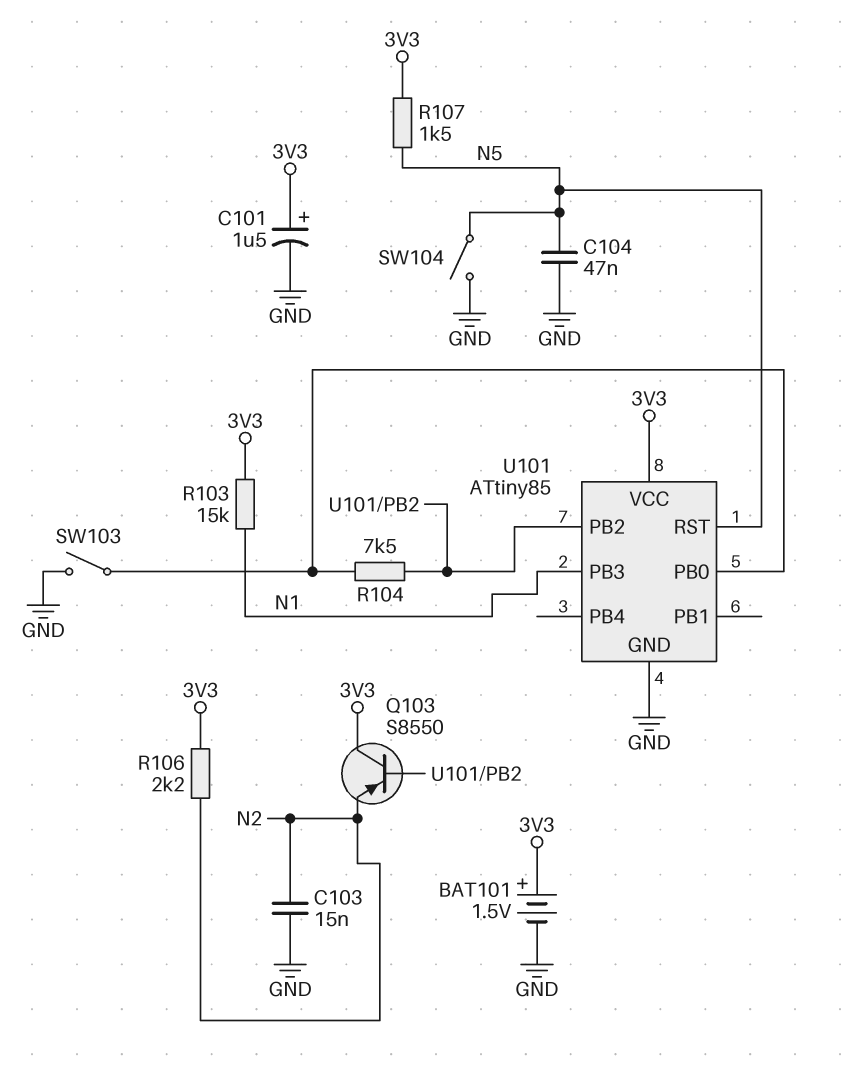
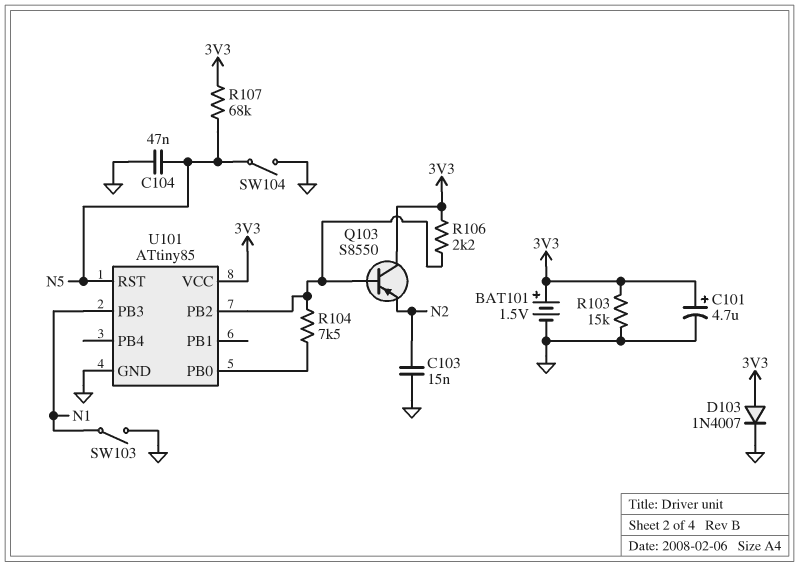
C101: 1.5uF (plus 3V3, minus GND) -> 4.7uF (plus 3V3, minus GND)
D103: none -> diode 1N4007 (A 3V3, K GND)
R103: 15k (3V3, N1) -> 15k (3V3, GND)
R106: 2.2k (3V3, N2) -> 2.2k (3V3, U101/PB2)
R107: 1.5k (3V3, N5) -> 68k (3V3, N5)
SW103: switch (GND, U101/PB0) -> switch (GND, N1)

